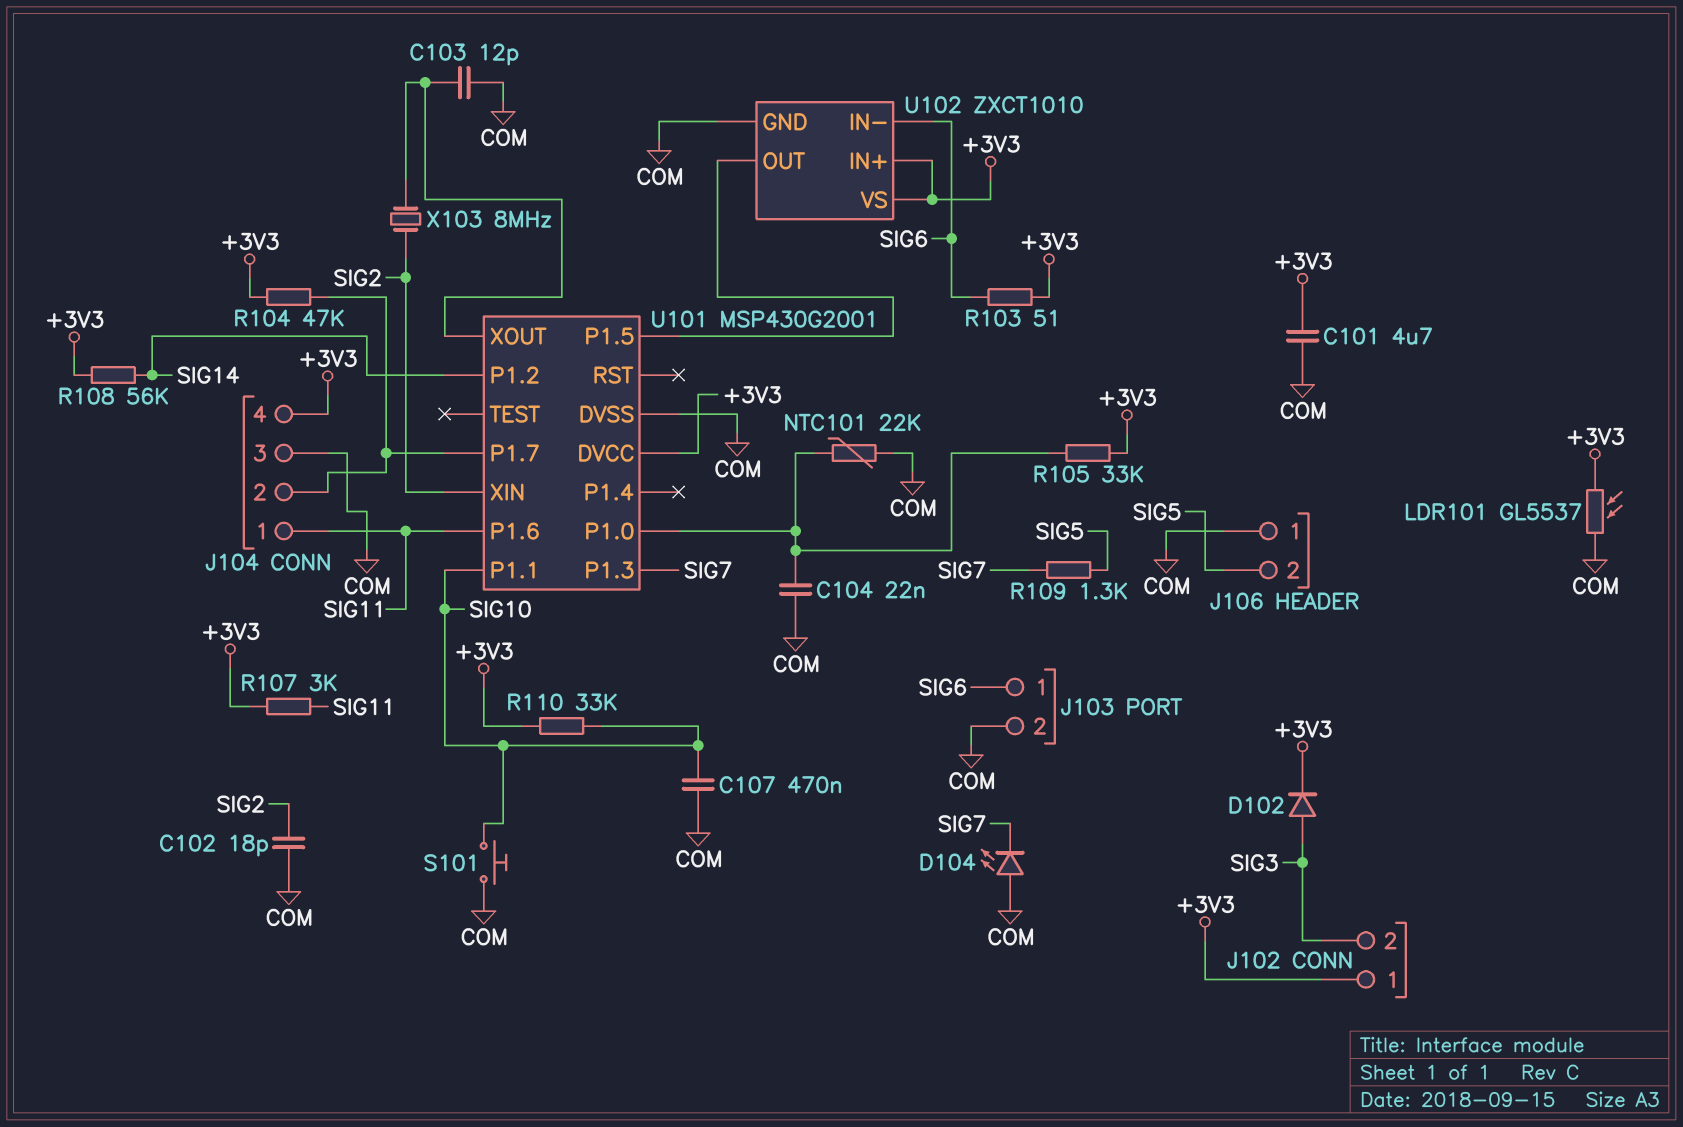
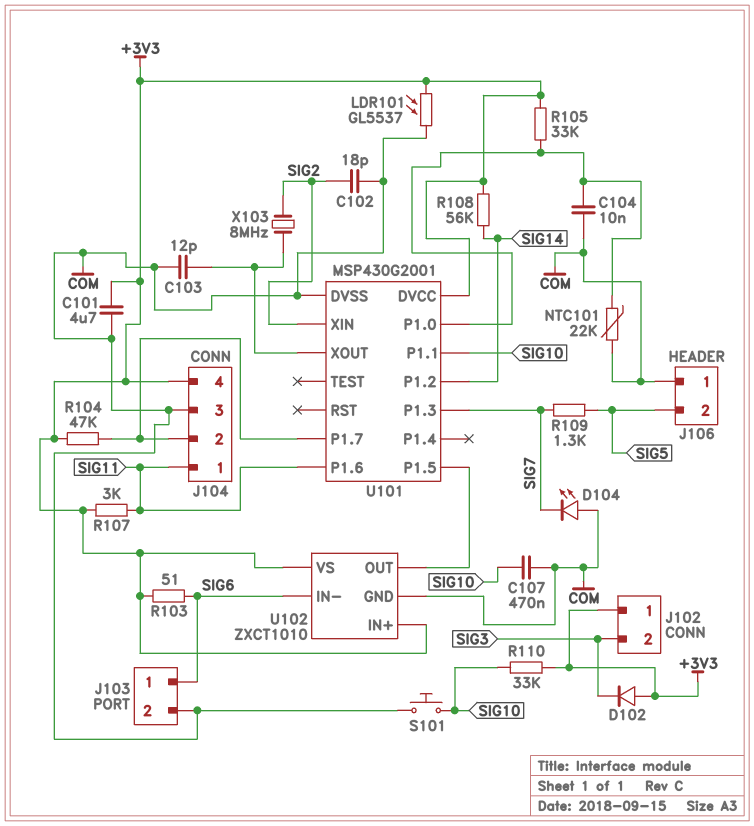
C104: 22nF (COM, U101/P1.0) -> 10nF (COM, U101/P1.0)
D102: diode (A SIG3, K +3V3) -> diode (A +3V3, K SIG3)

